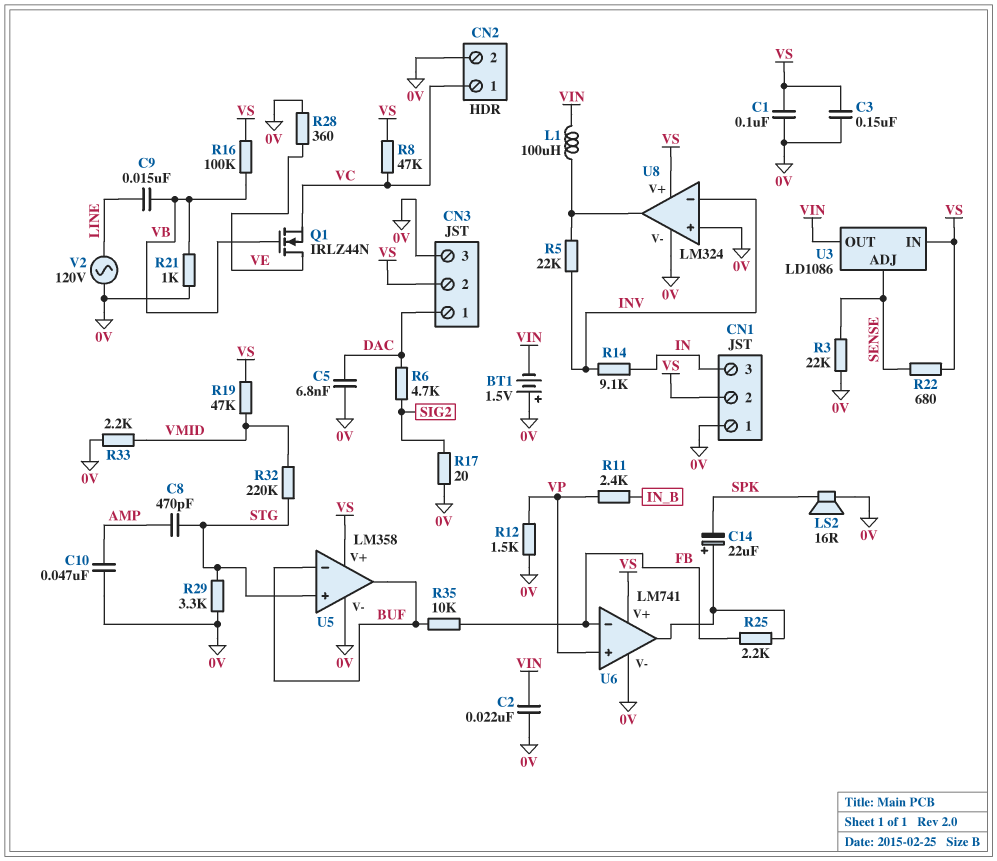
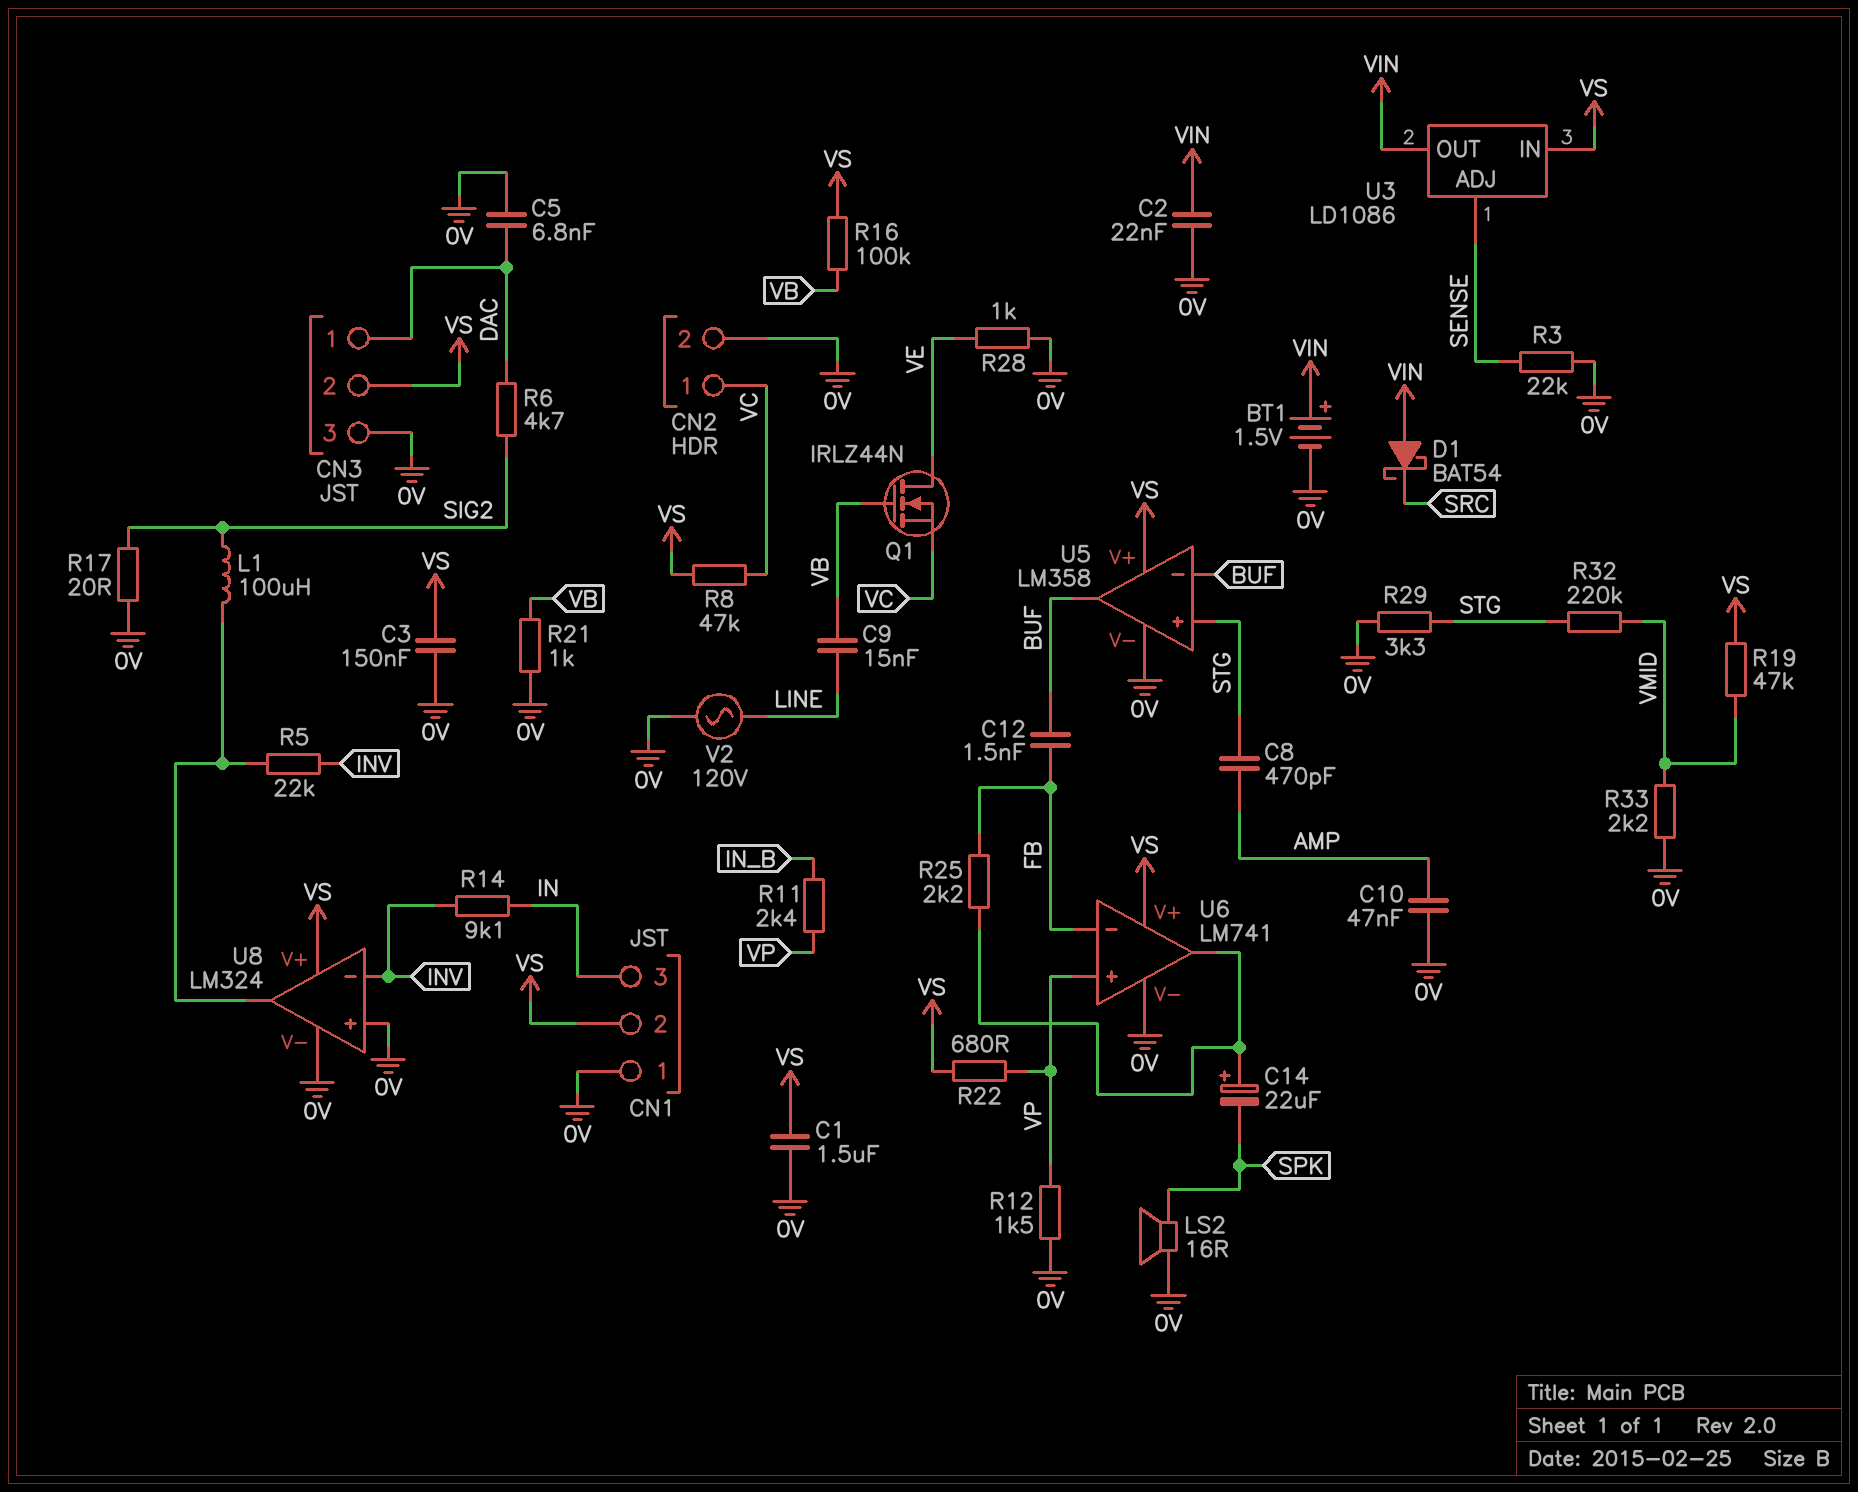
BT1: 1.5V (plus 0V, minus VIN) -> 1.5V (plus VIN, minus 0V)
C1: 100nF (0V, VS) -> 1.5uF (0V, VS)
C12: none -> 1.5nF (BUF, FB)
D1: none -> schottky BAT54 (A VIN, K SRC)
L1: 100uH (U8/out, VIN) -> 100uH (SIG2, U8/out)
R22: 680 (SENSE, VS) -> 680 (VP, VS)
R28: 360 (0V, VE) -> 1k (0V, VE)
R35: 10k (BUF, FB) -> none

